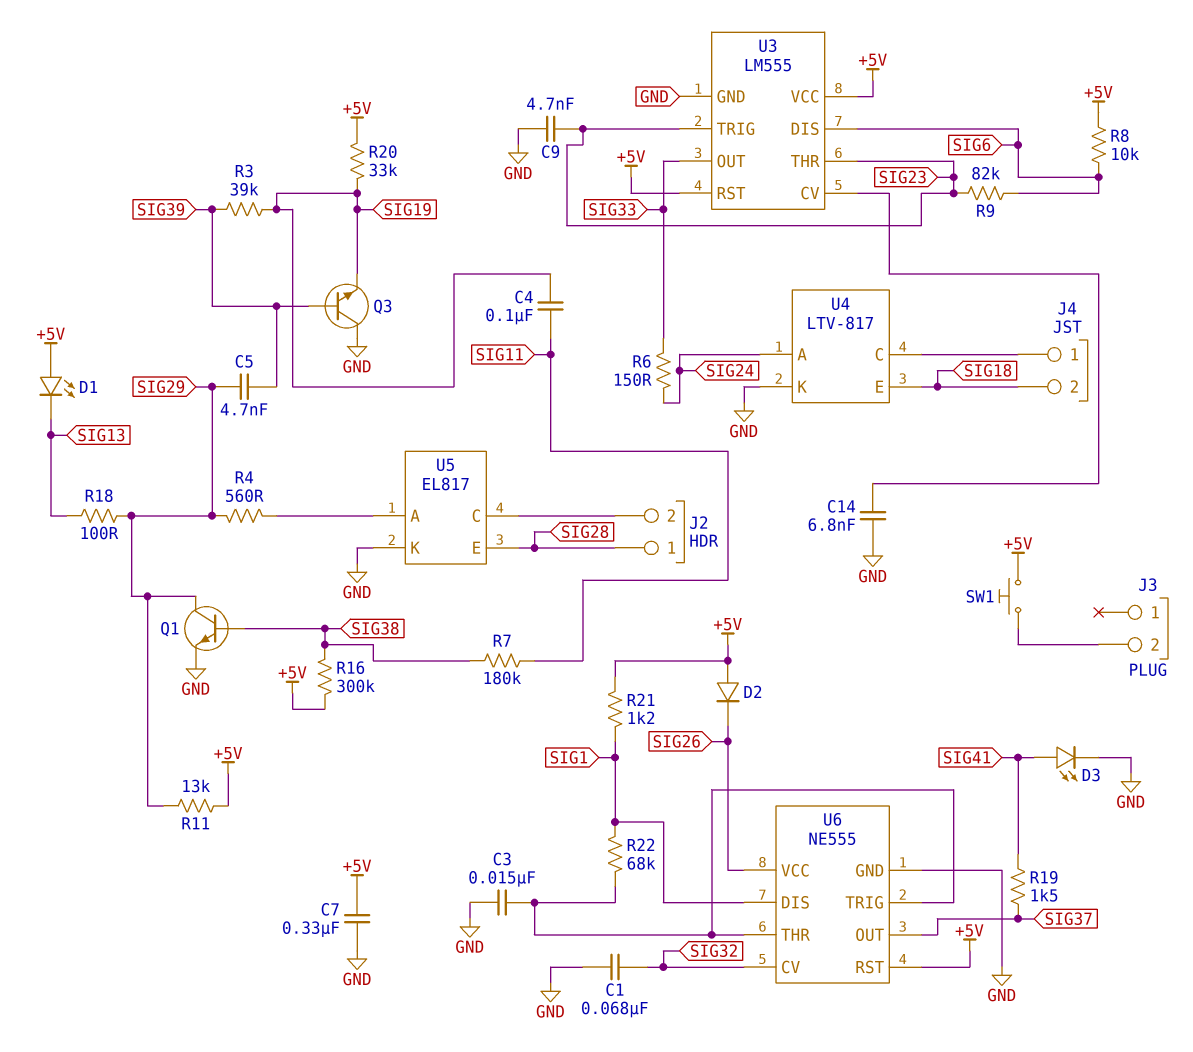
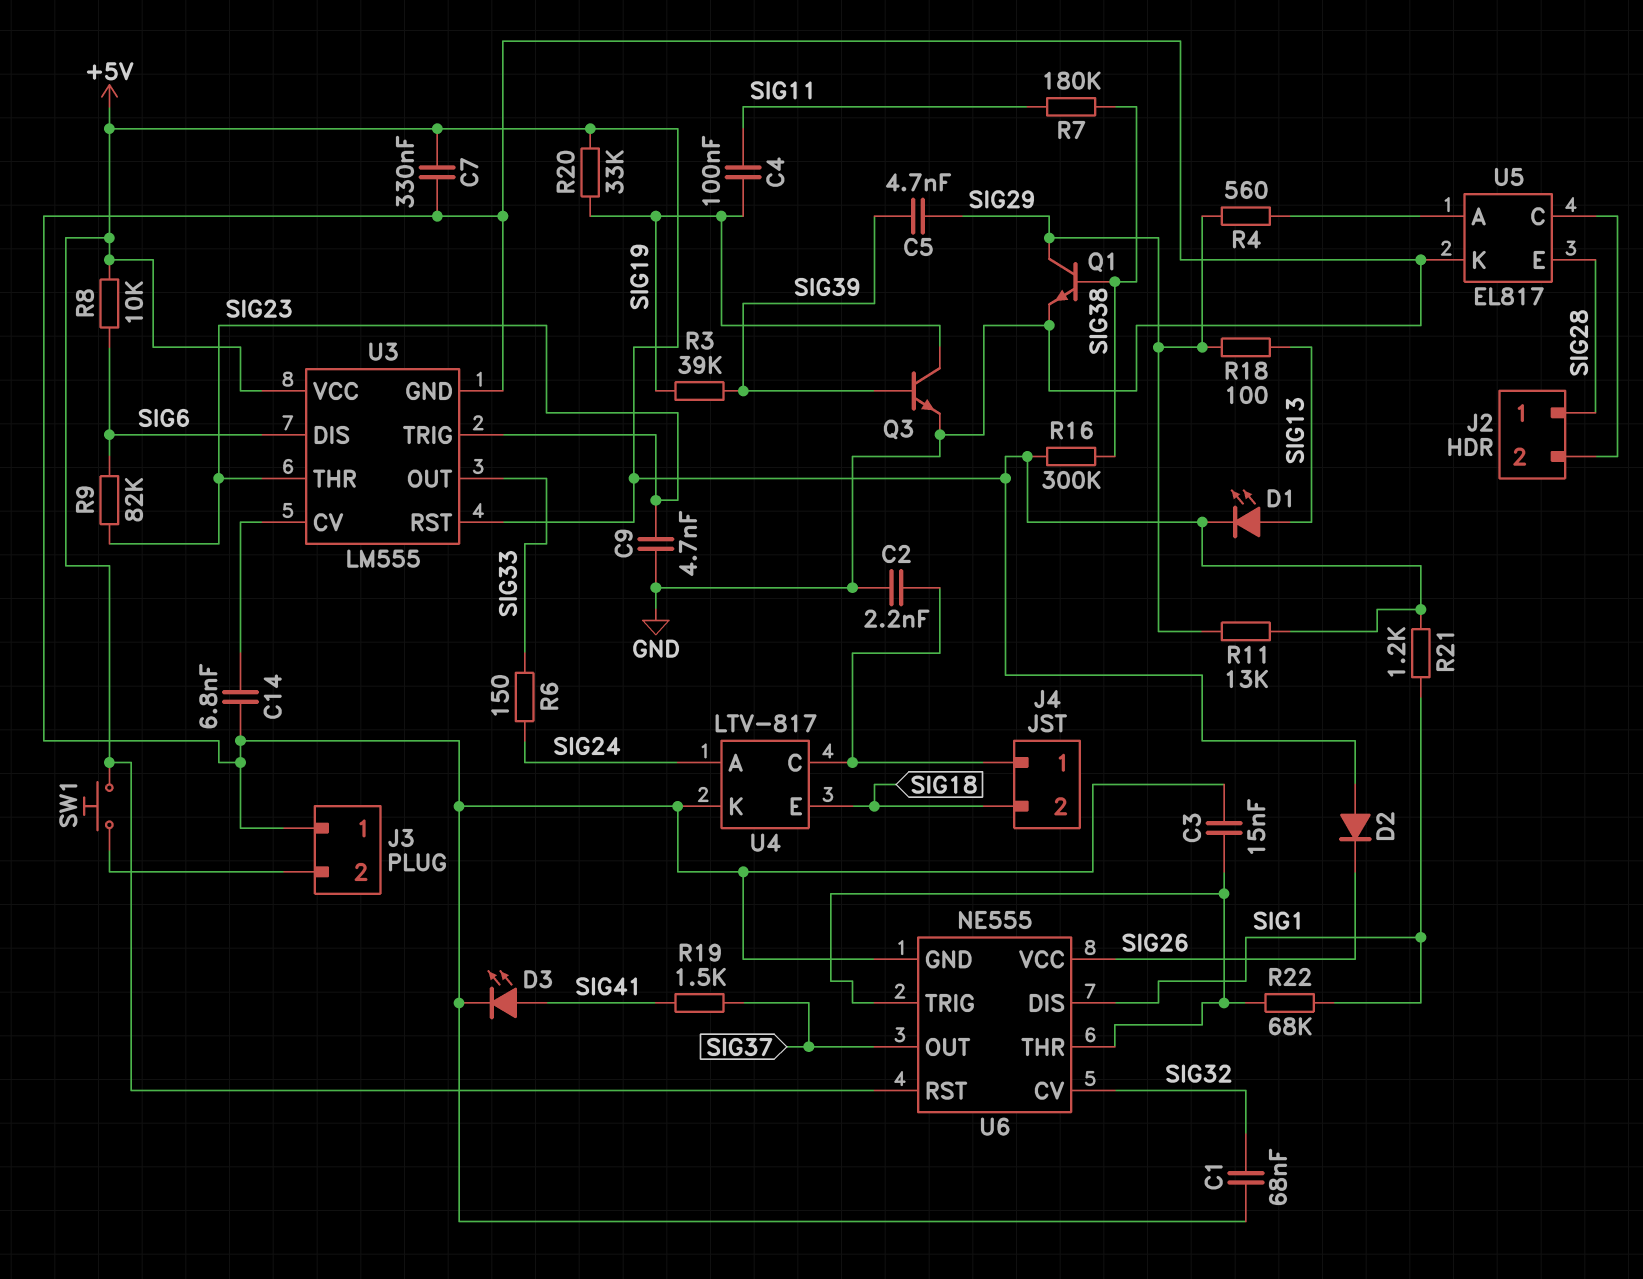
C2: none -> 2.2nF (GND, J4/1)
D1: LED (A +5V, K SIG13) -> LED (A SIG13, K +5V)
J3 pin 1: none -> GND
Q3: NPN (B SIG39, C GND, E SIG19) -> NPN (B SIG39, C SIG19, E GND)

